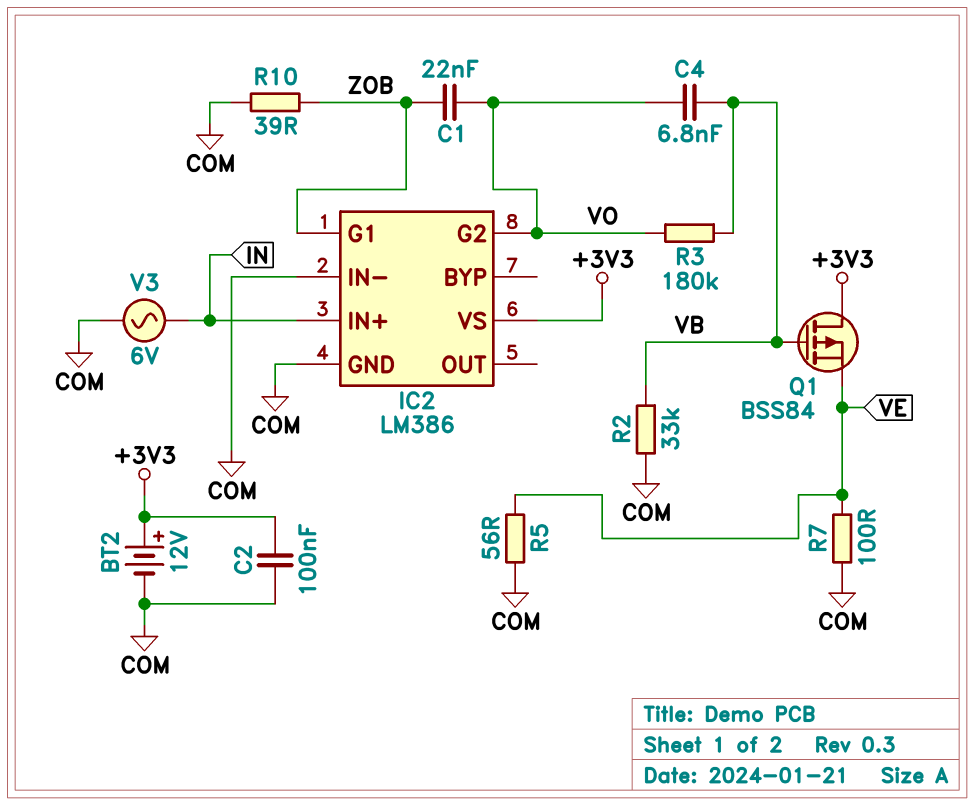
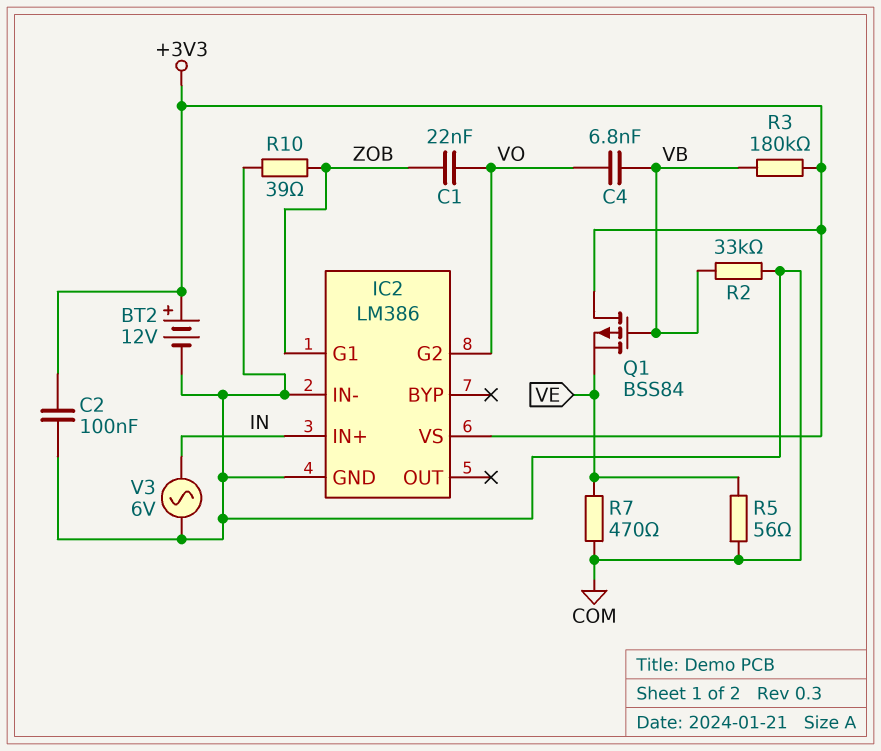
R3: 180k (VB, VO) -> 180k (+3V3, VB)
R7: 100 (COM, VE) -> 470 (COM, VE)

